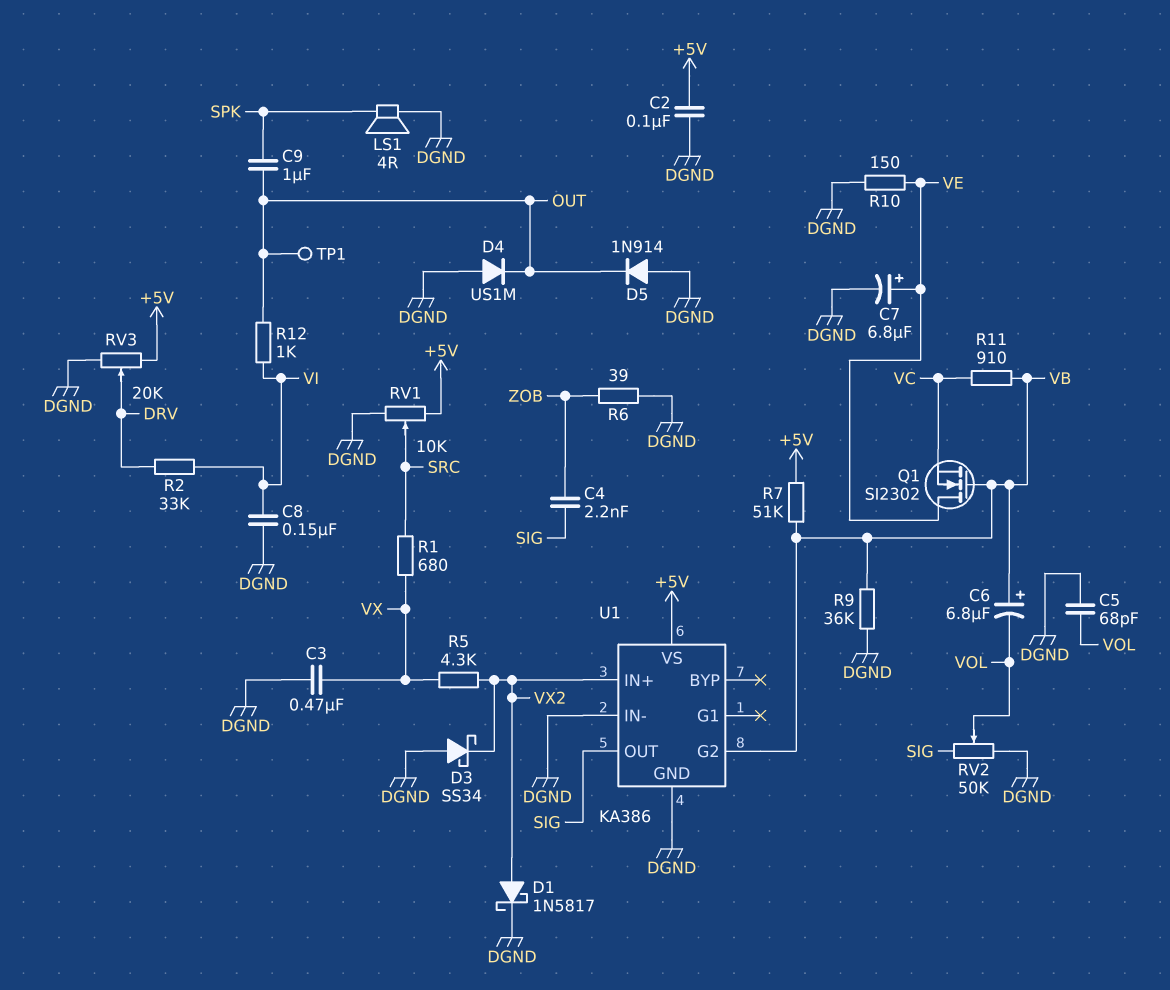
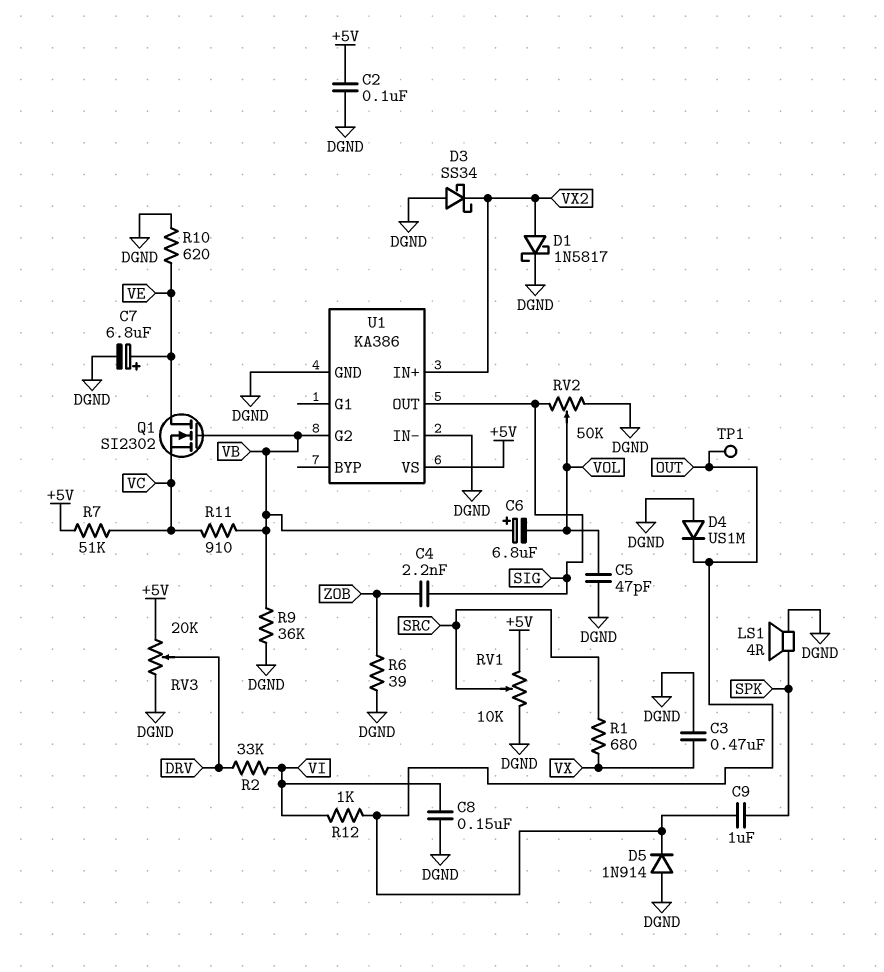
C5: 68pF (DGND, VOL) -> 47pF (DGND, VOL)
R5: 4.3k (VX, VX2) -> none
R7: 51k (+5V, VB) -> 51k (+5V, VC)
R10: 150 (DGND, VE) -> 620 (DGND, VE)

